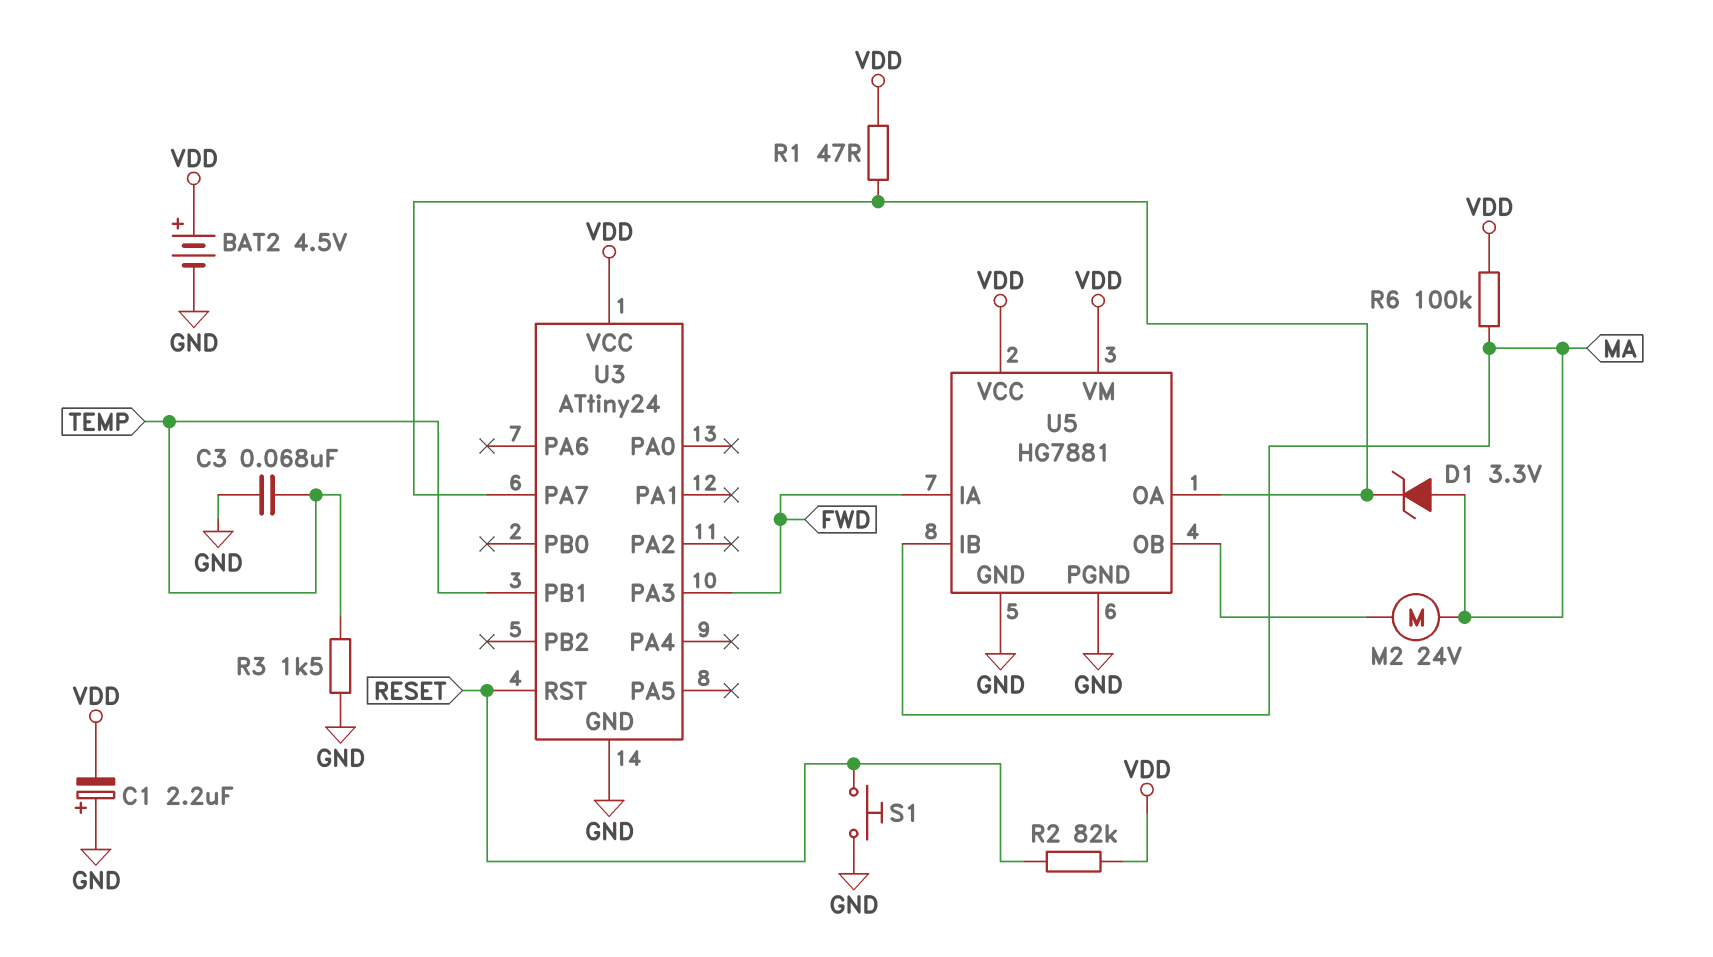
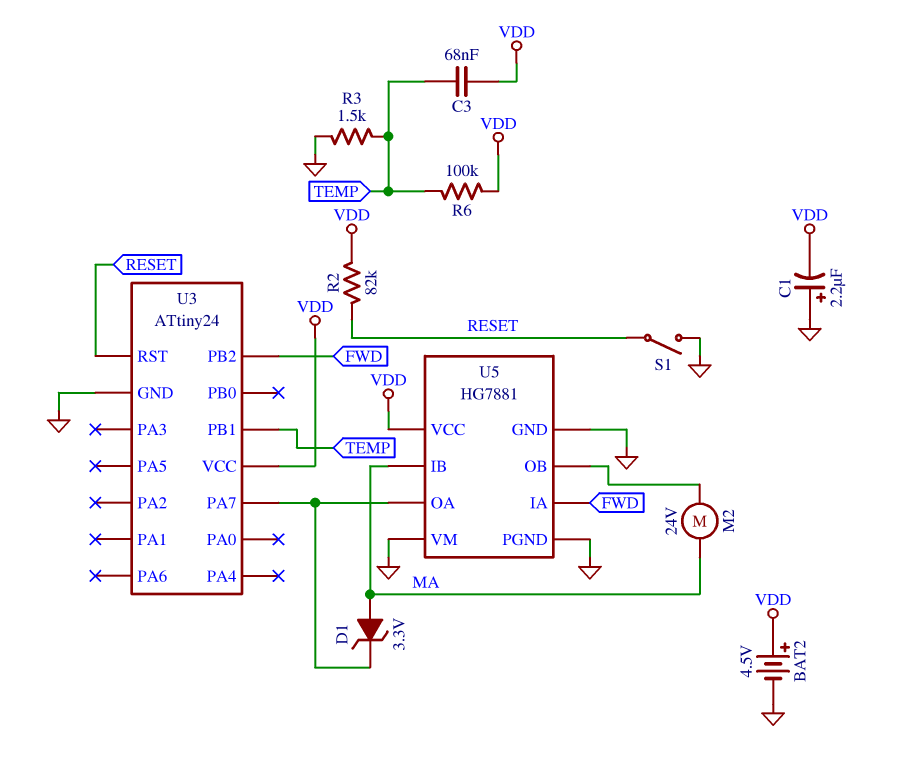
C3: 68nF (GND, TEMP) -> 68nF (TEMP, VDD)
R1: 47 (U3/PA7, VDD) -> none
R6: 100k (MA, VDD) -> 100k (TEMP, VDD)
S1: button (GND, RESET) -> switch (GND, RESET)
U3 pin PA3: FWD -> none
U3 pin PB2: none -> FWD
U5 pin VM: VDD -> GND

